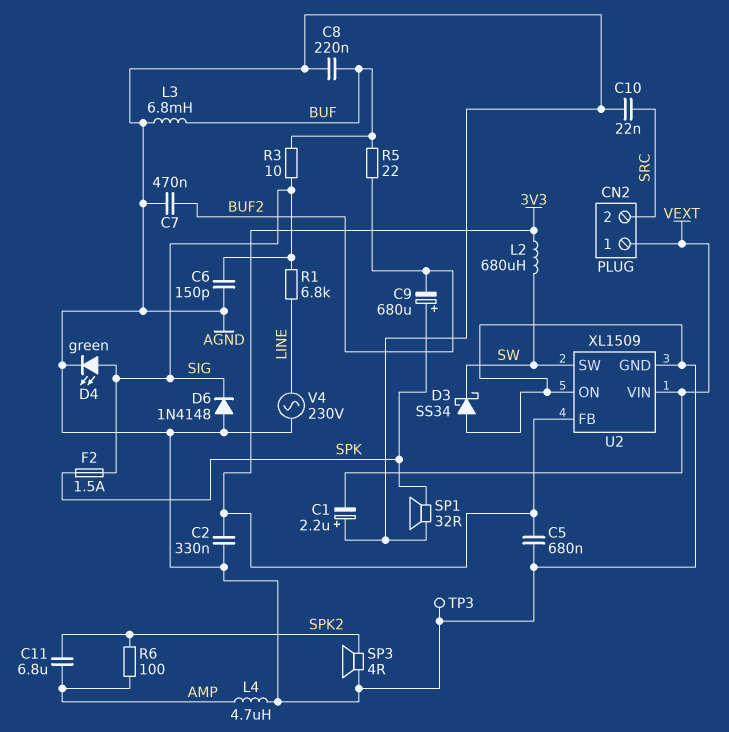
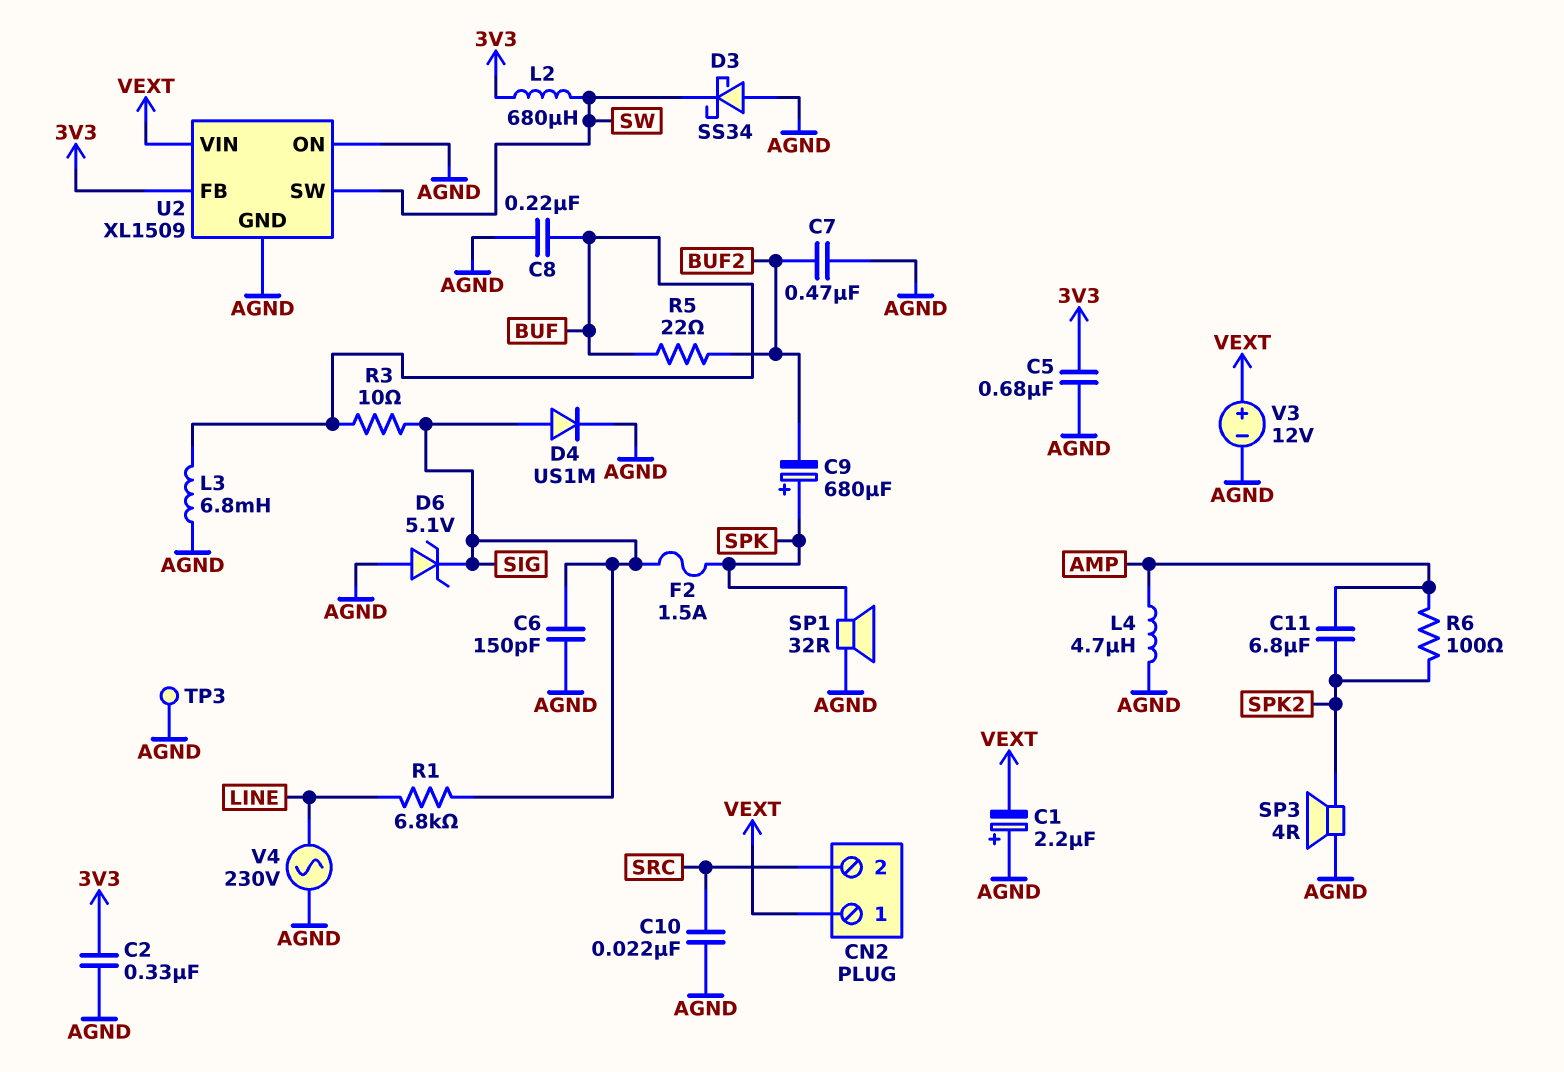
D4: LED green (A SIG, K AGND) -> diode US1M (A SIG, K AGND)
D6: diode 1N4148 (A AGND, K SIG) -> zener 5.1V (A AGND, K SIG)
V3: none -> 12V (plus VEXT, minus AGND)

